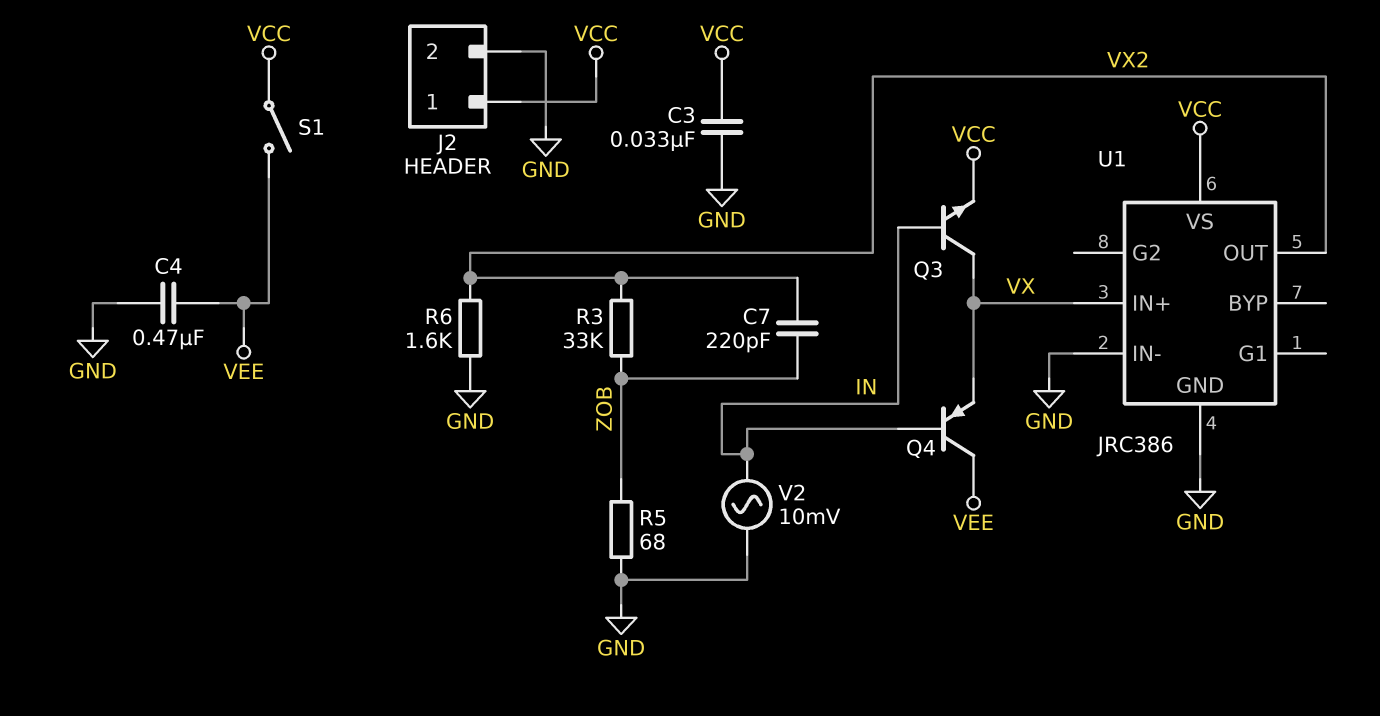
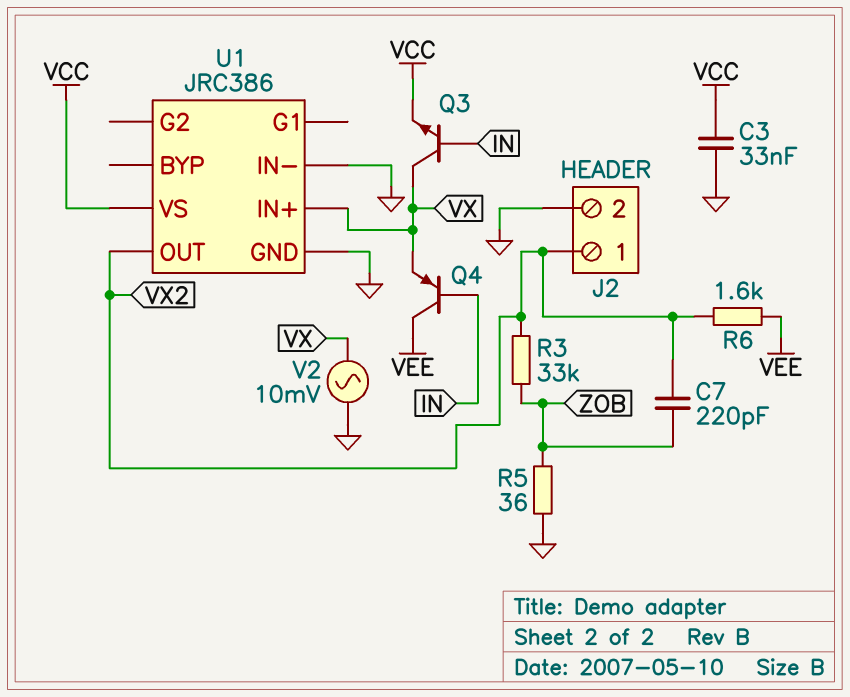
C4: 470nF (GND, VEE) -> none
J2 pin 1: VCC -> VX2
R5: 68 (GND, ZOB) -> 36 (GND, ZOB)
R6: 1.6k (GND, VX2) -> 1.6k (VEE, VX2)
S1: switch (VCC, VEE) -> none
V2: AC 10mV (GND, IN) -> AC 10mV (GND, VX)

